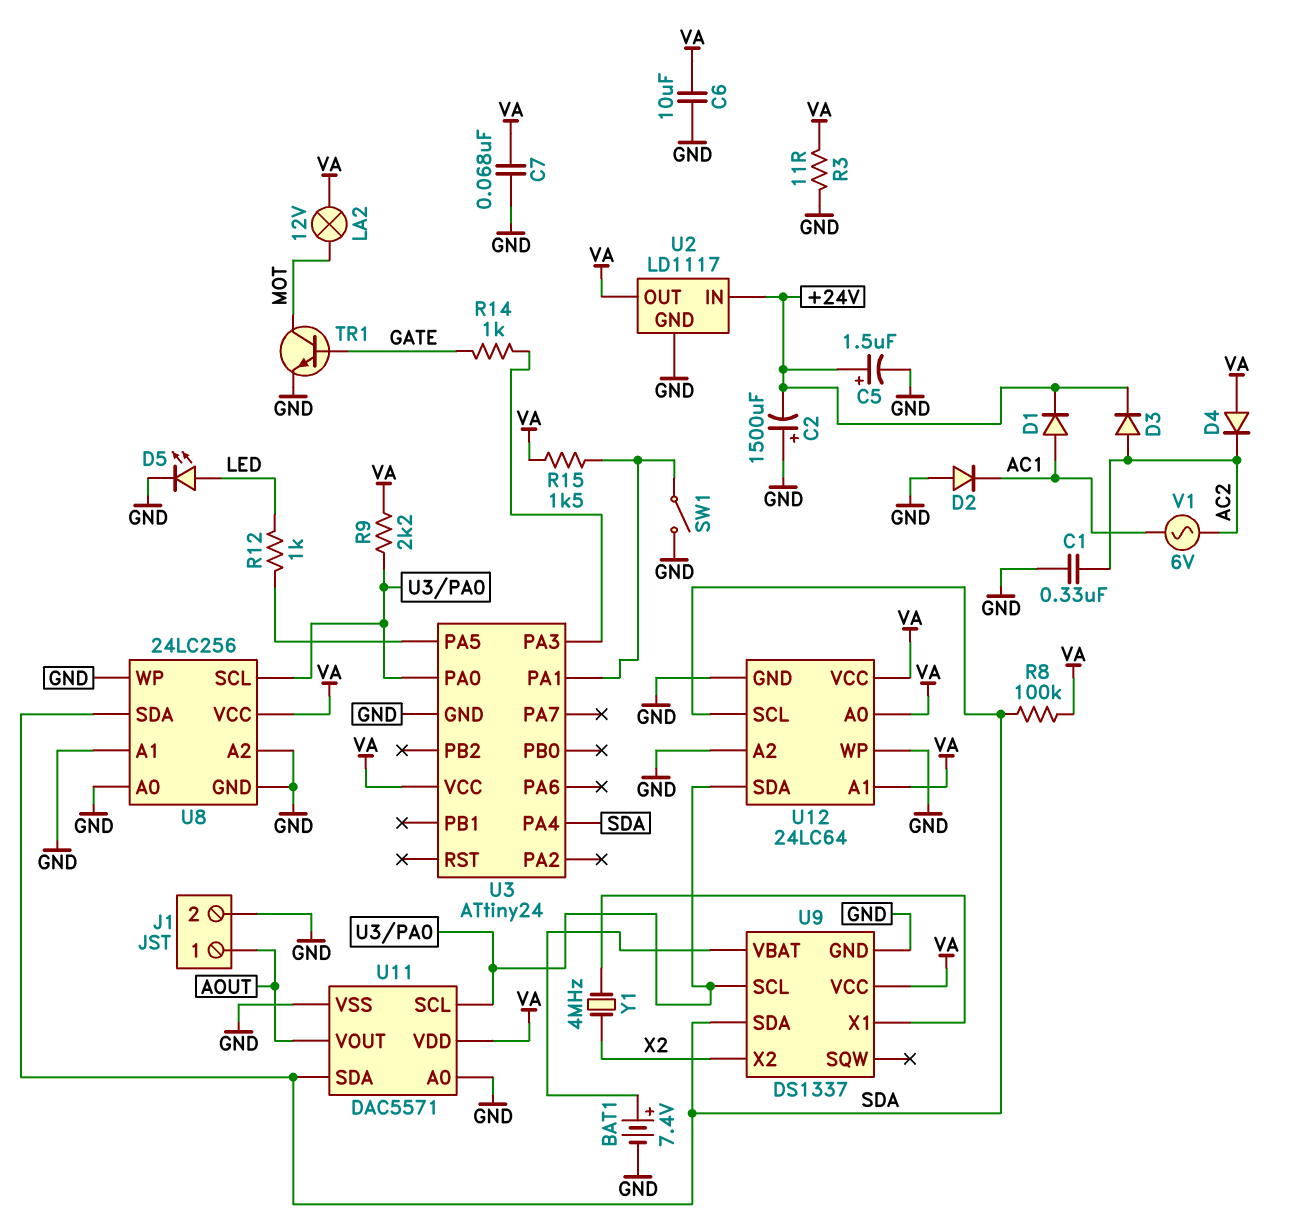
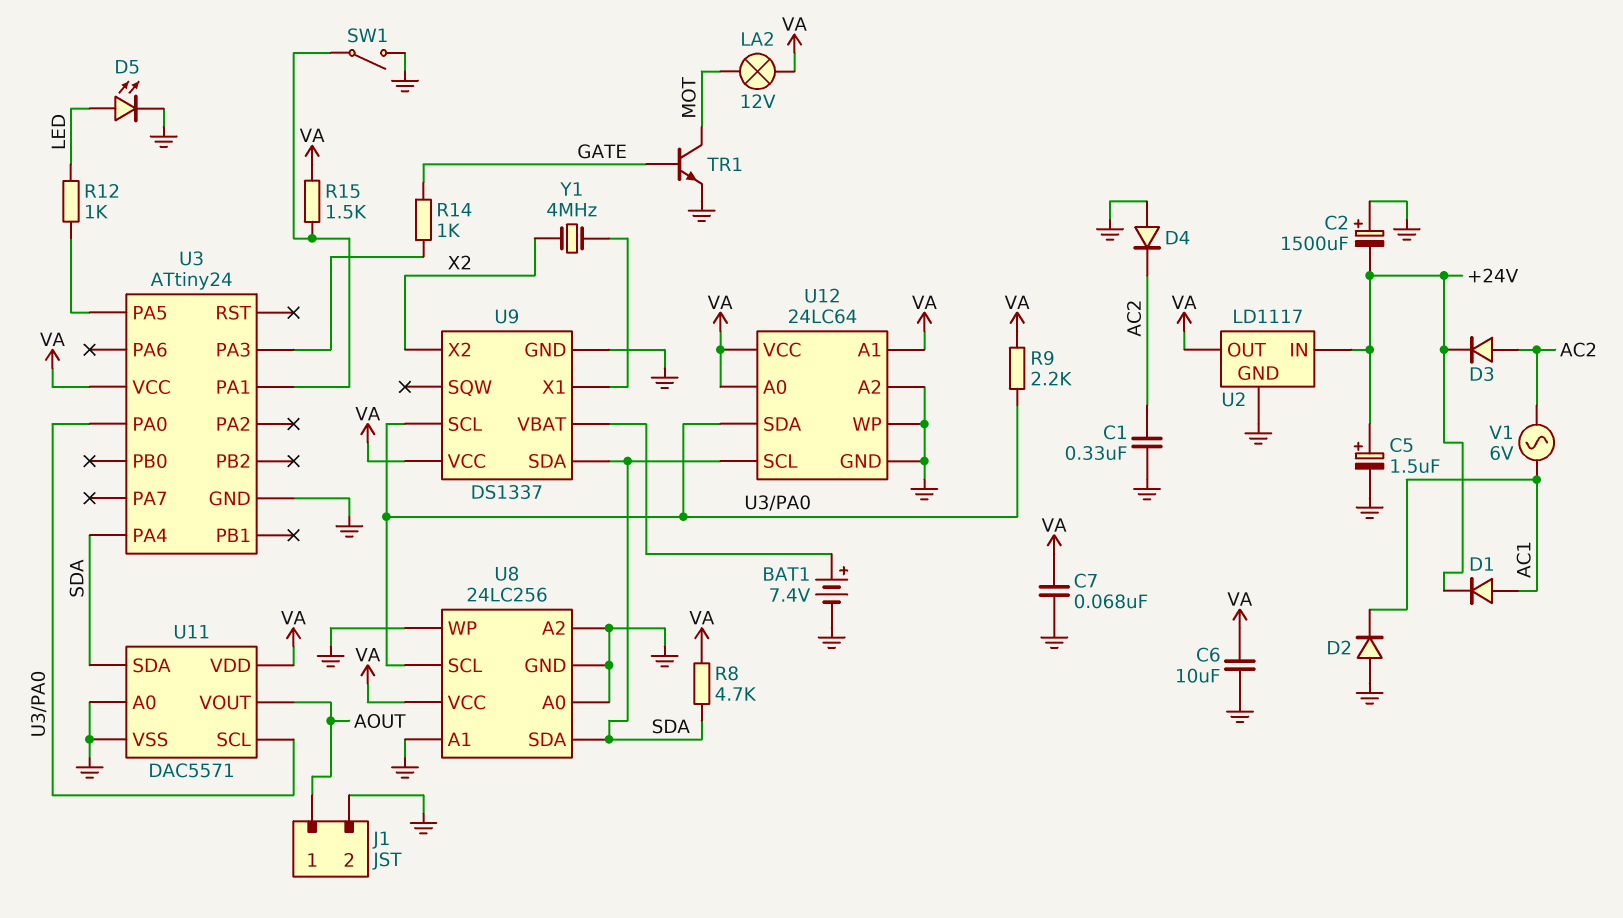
D4: diode (A VA, K AC2) -> diode (A GND, K AC2)
R3: 11 (GND, VA) -> none
R8: 100k (SDA, VA) -> 4.7k (SDA, VA)

